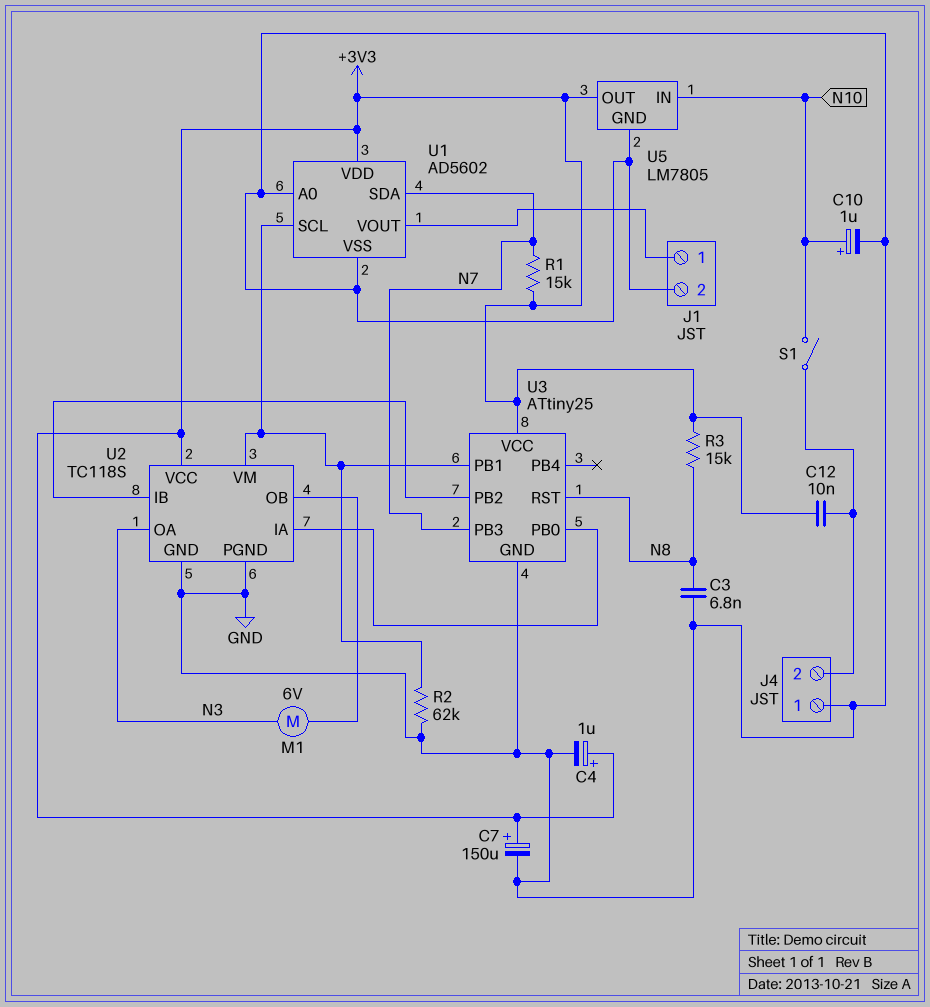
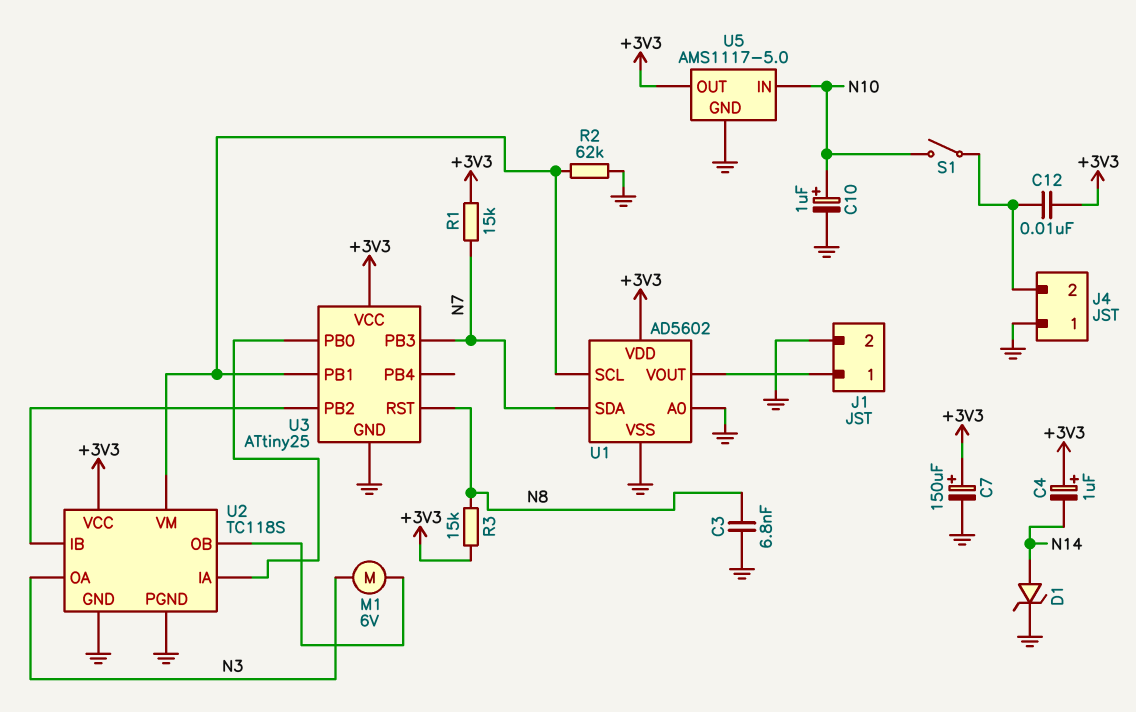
C4: 1uF (plus +3V3, minus GND) -> 1uF (plus +3V3, minus N14)
D1: none -> zener (A N14, K GND)
U5: LM7805 -> AMS1117-5.0

